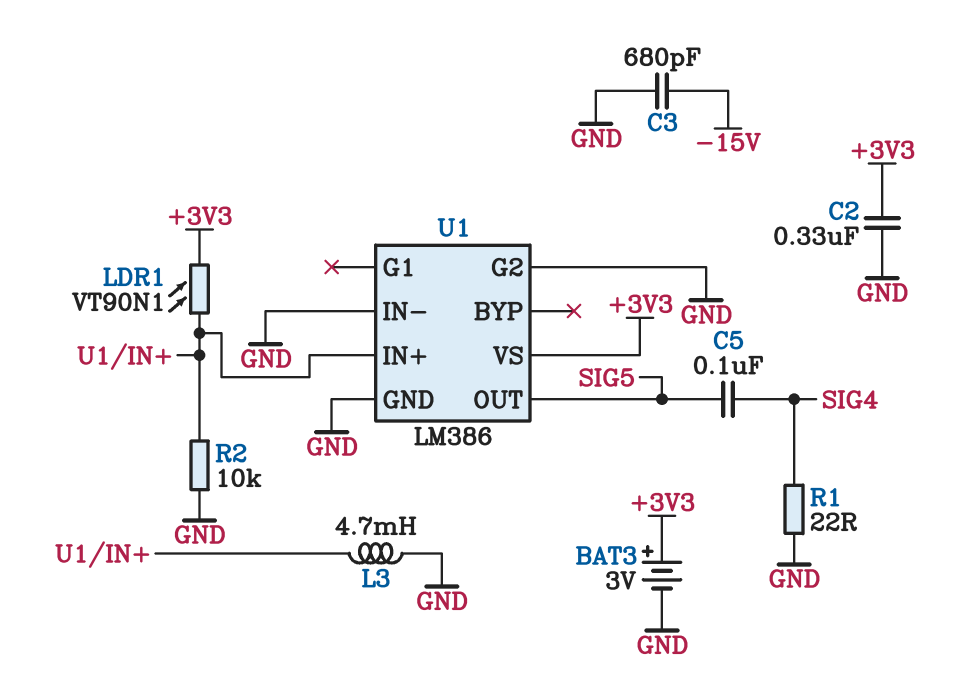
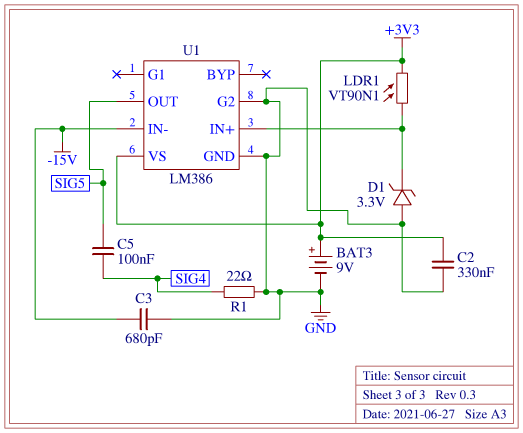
BAT3: 3V (plus +3V3, minus GND) -> 9V (plus +3V3, minus GND)
D1: none -> zener 3.3V (A GND, K U1/IN+)
L3: 4.7mH (GND, U1/IN+) -> none
R2: 10k (GND, U1/IN+) -> none
U1 pin IN-: GND -> -15V

